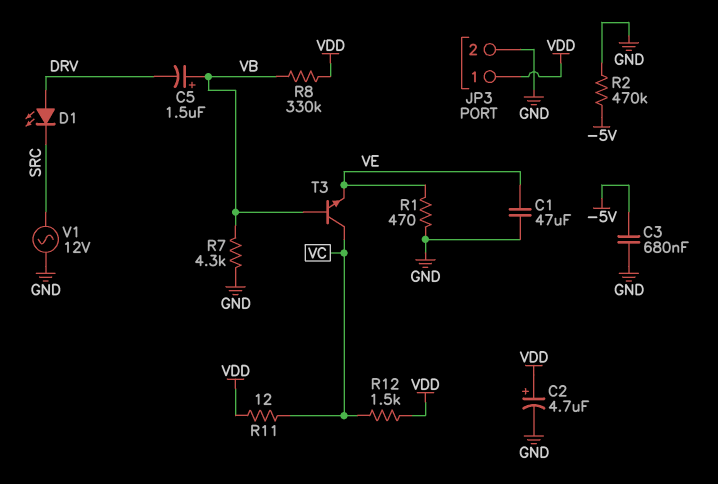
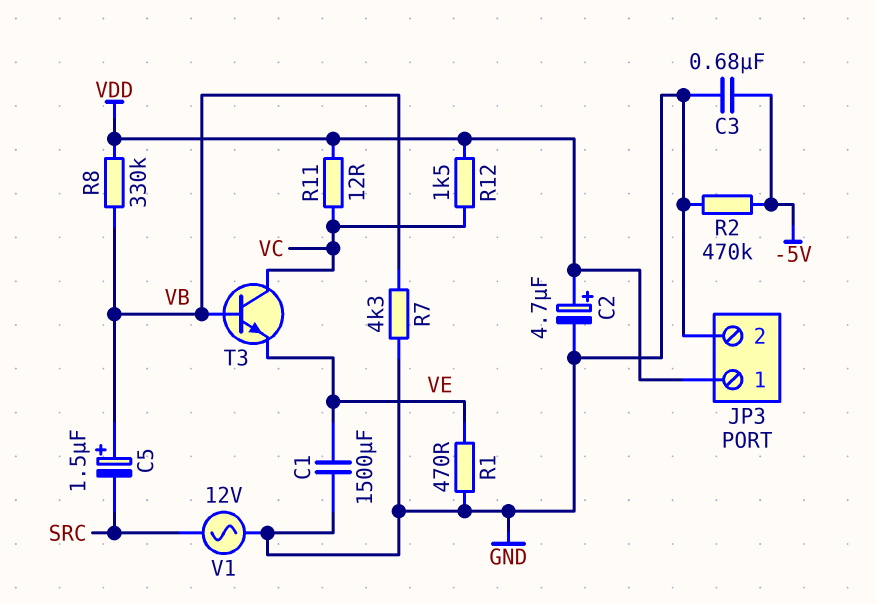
C1: 47uF (GND, VE) -> 1500uF (GND, VE)
C5: 1.5uF (plus VB, minus DRV) -> 1.5uF (plus VB, minus SRC)
D1: LED (A DRV, K SRC) -> none

